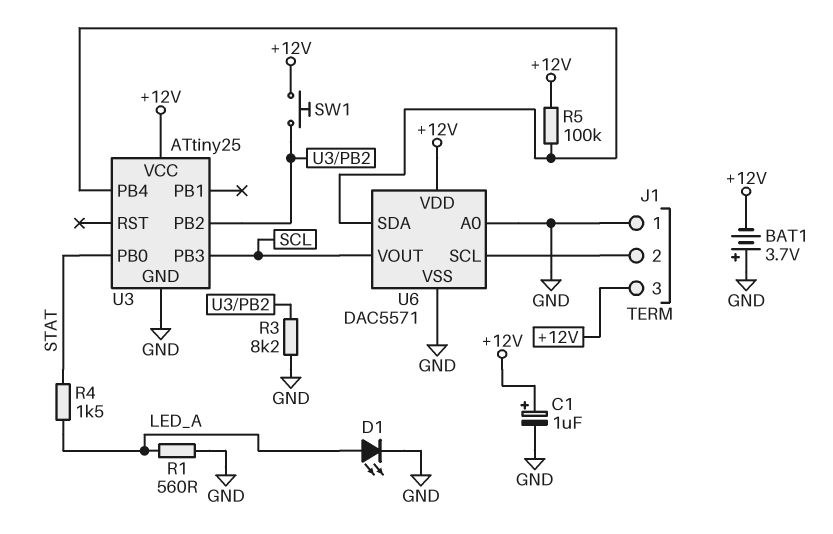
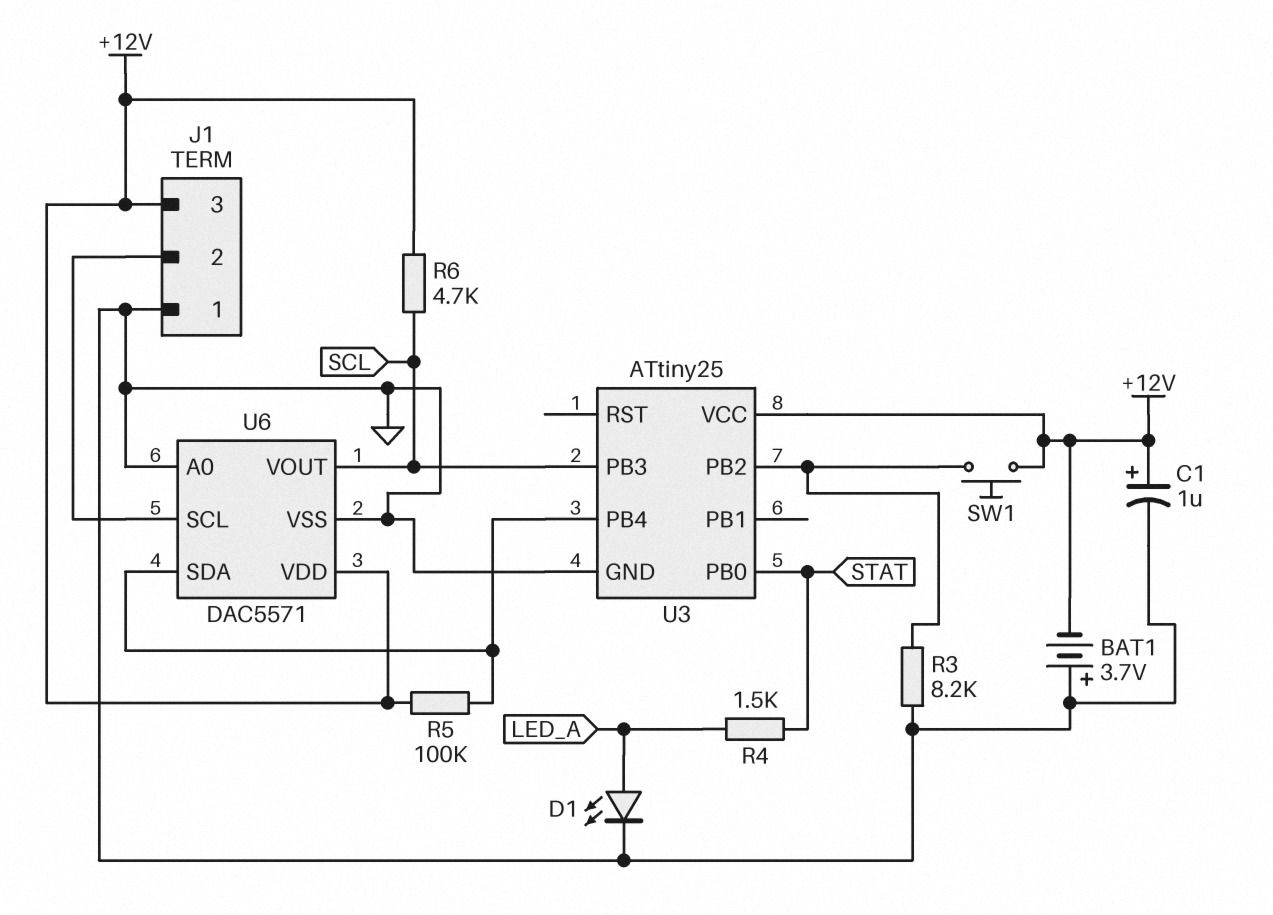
R1: 560 (GND, LED_A) -> none
R6: none -> 4.7k (+12V, SCL)

